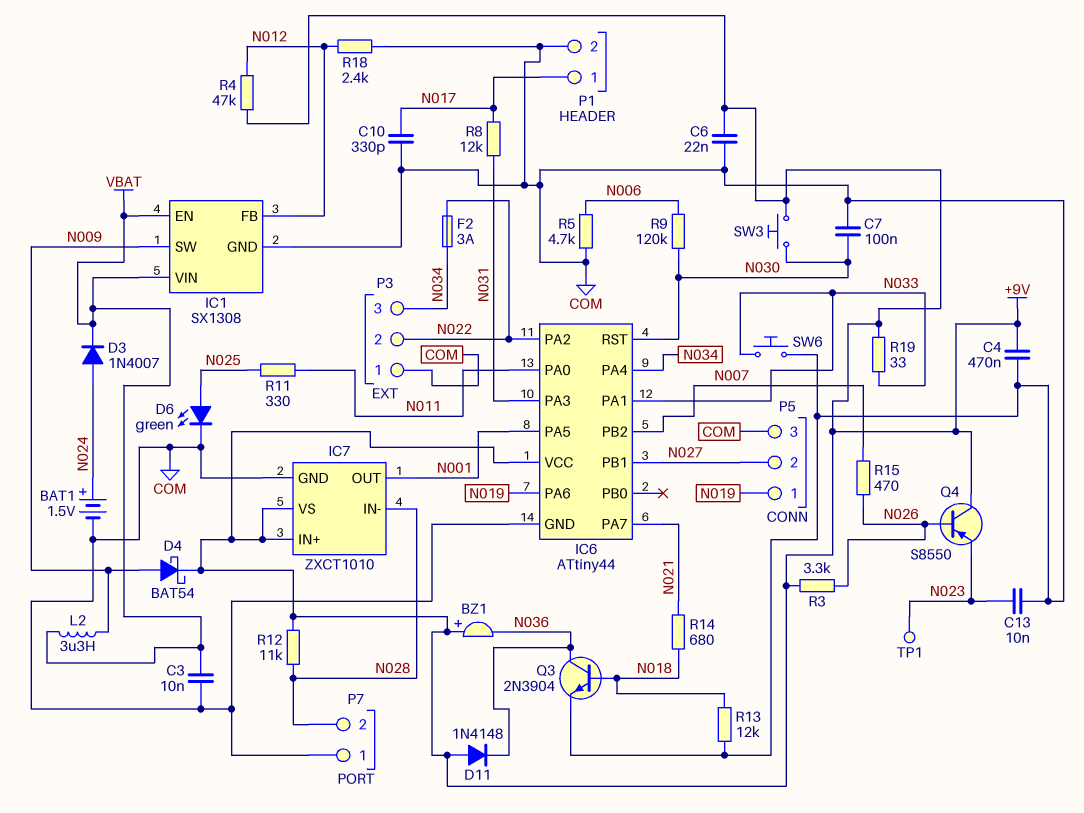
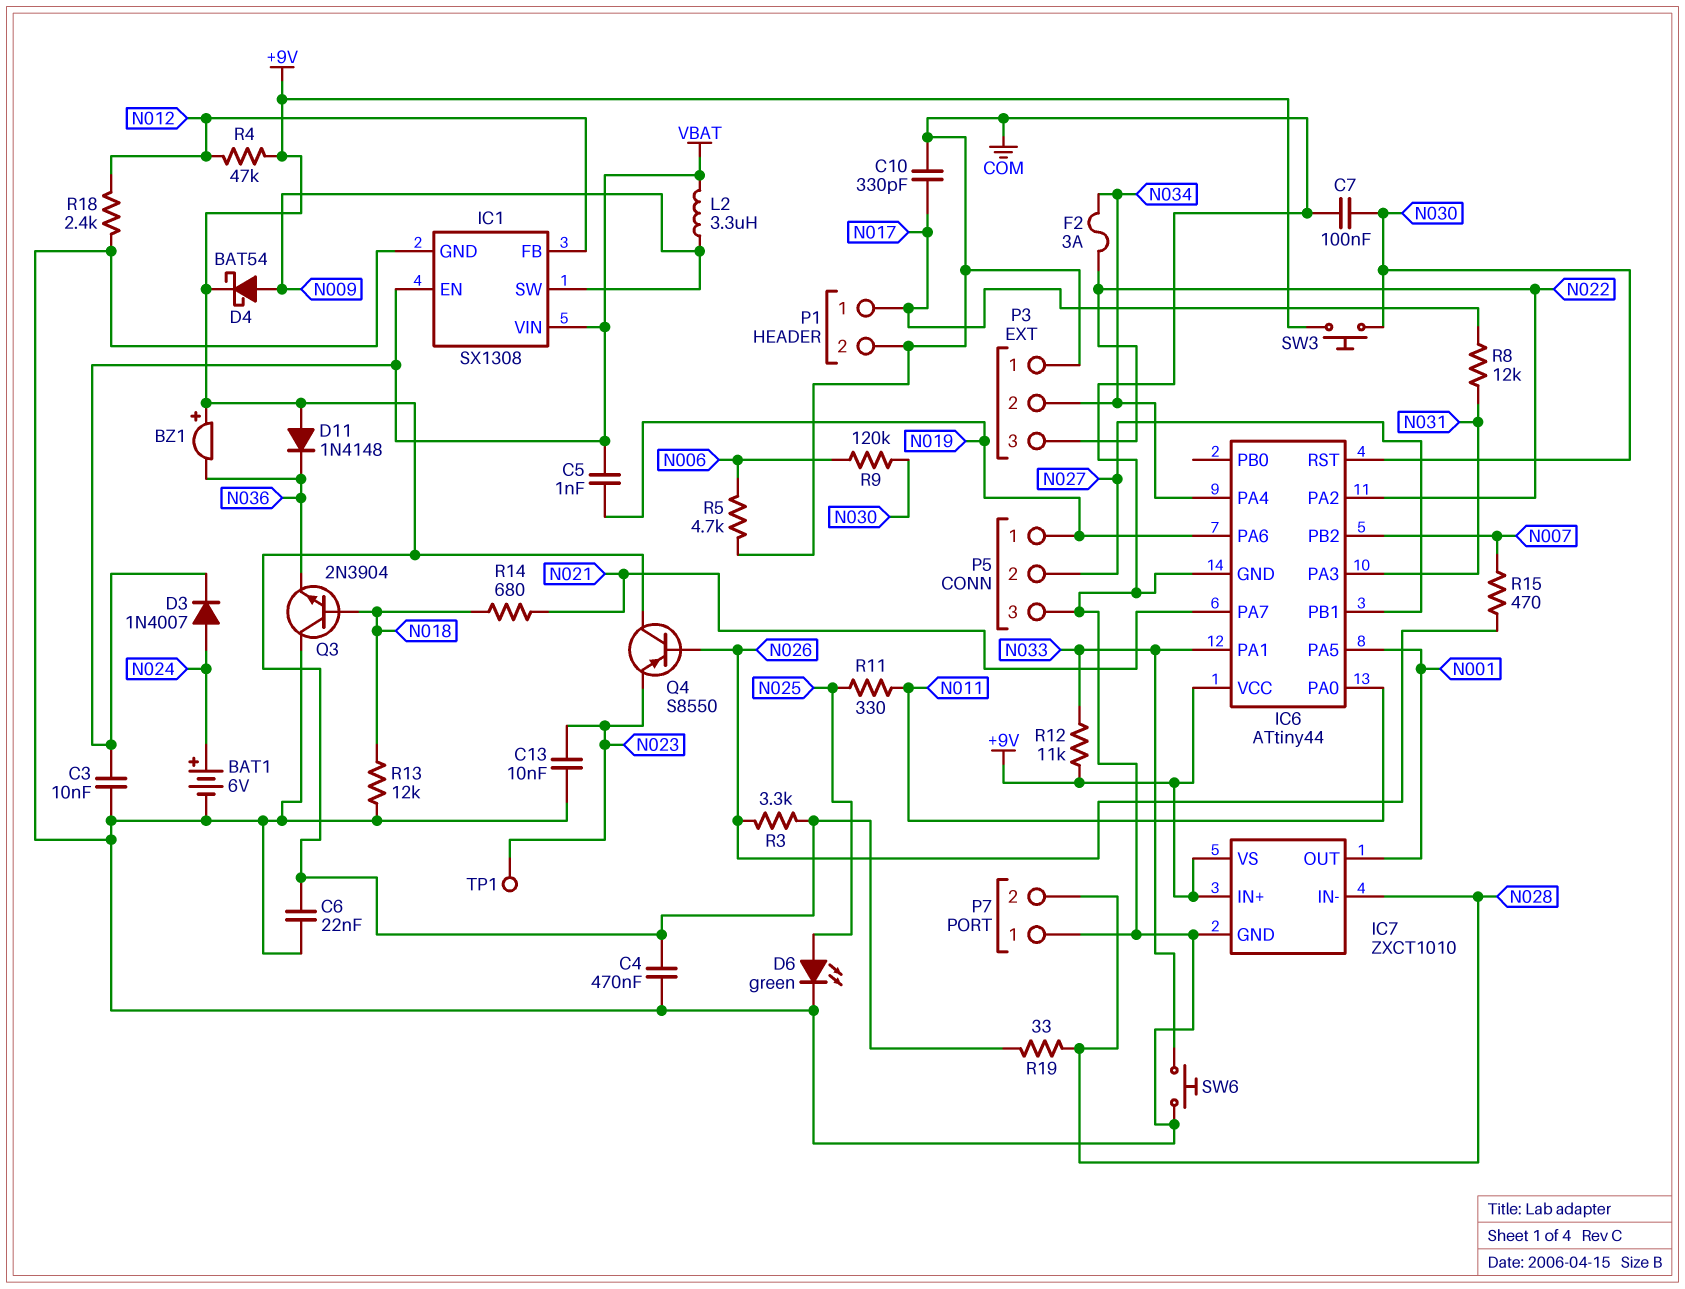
BAT1: 1.5V (plus N024, minus COM) -> 6V (plus N024, minus COM)
C5: none -> 1nF (N019, VBAT)
P3 pin 2: N022 -> N034
P3 pin 3: N034 -> N022
Q3: NPN 2N3904 (B N018, C N036, E COM) -> NPN 2N3904 (B N018, C COM, E N036)
R12: 11k (+9V, N028) -> 11k (+9V, N033)
R19: 33 (+9V, N033) -> 33 (+9V, N028)

